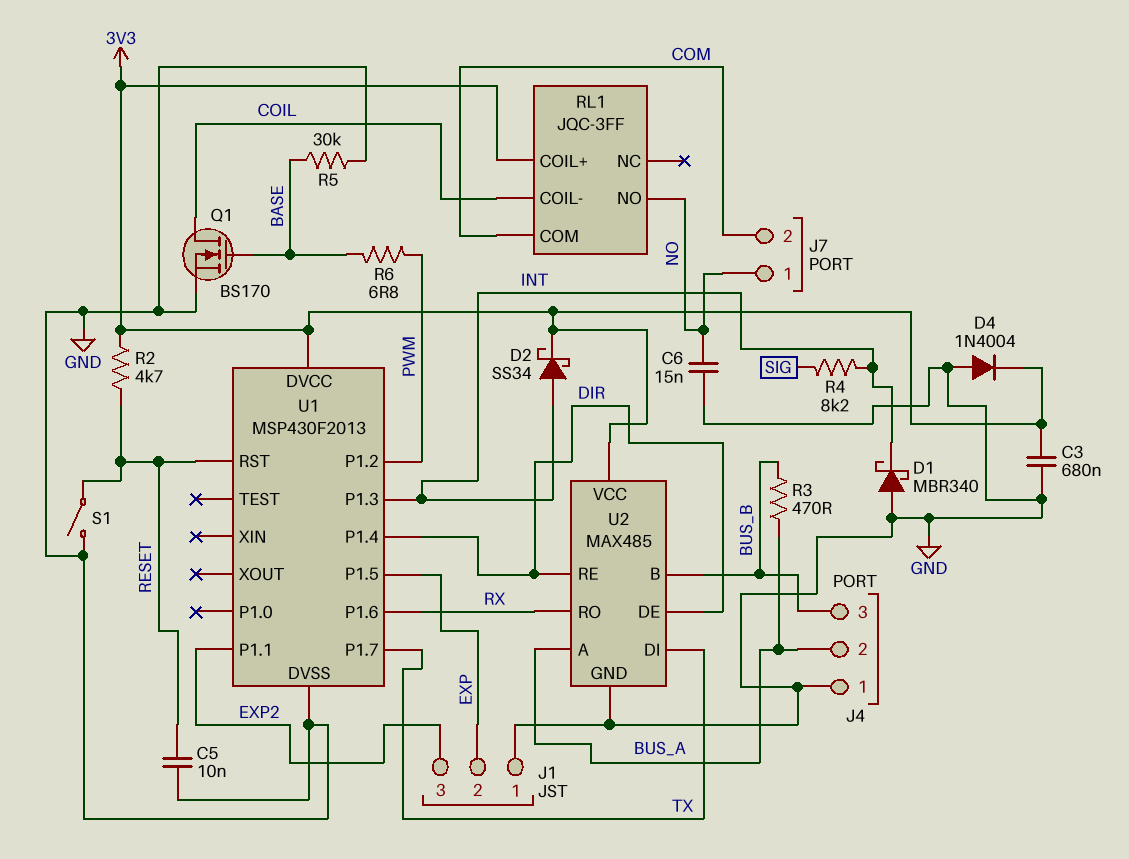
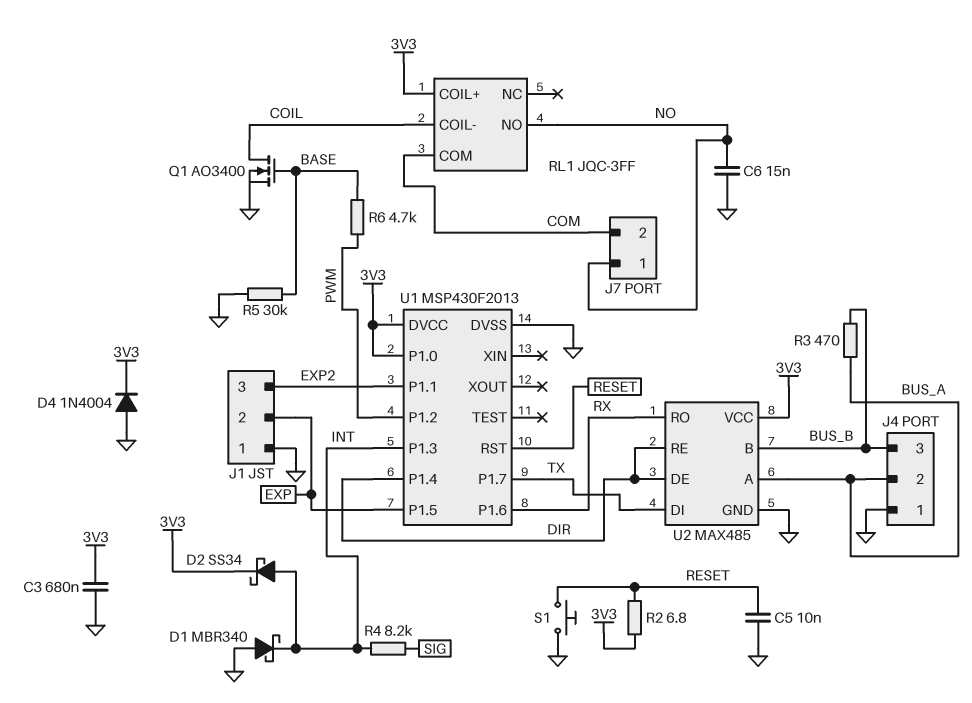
Q1: NMOS BS170 (G BASE, D COIL, S GND) -> NMOS AO3400 (G BASE, D COIL, S GND)
R2: 4.7k (3V3, RESET) -> 6.8 (3V3, RESET)
R6: 6.8 (BASE, PWM) -> 4.7k (BASE, PWM)
S1: switch (GND, RESET) -> button (GND, RESET)
U1 pin P1.0: none -> 3V3

